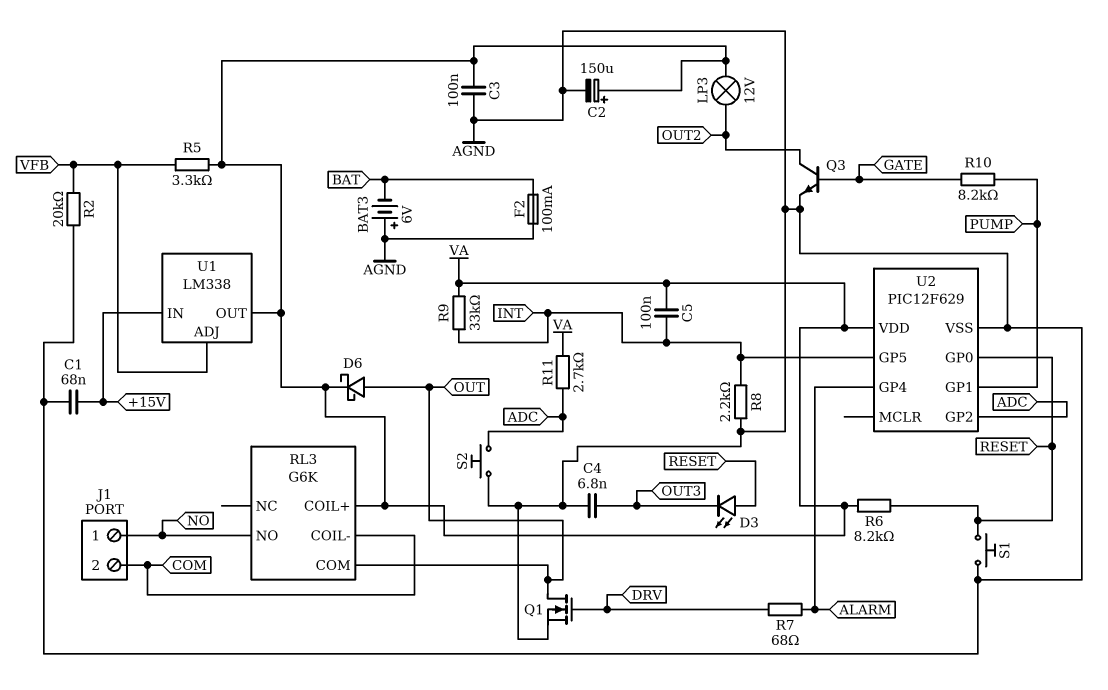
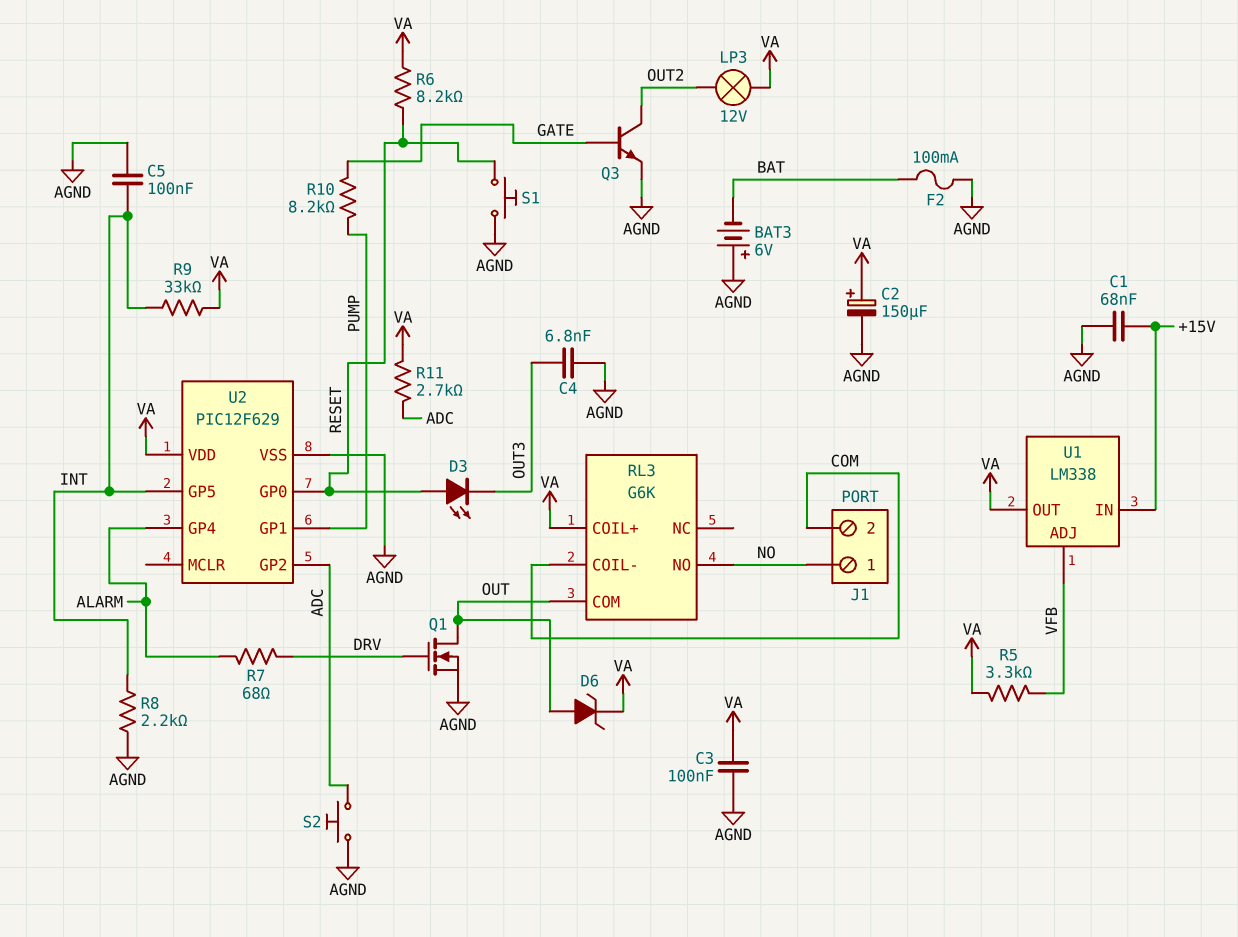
C5: 100nF (INT, VA) -> 100nF (AGND, INT)
D6: schottky (A OUT, K VA) -> zener (A OUT, K VA)
R2: 20k (AGND, VFB) -> none

